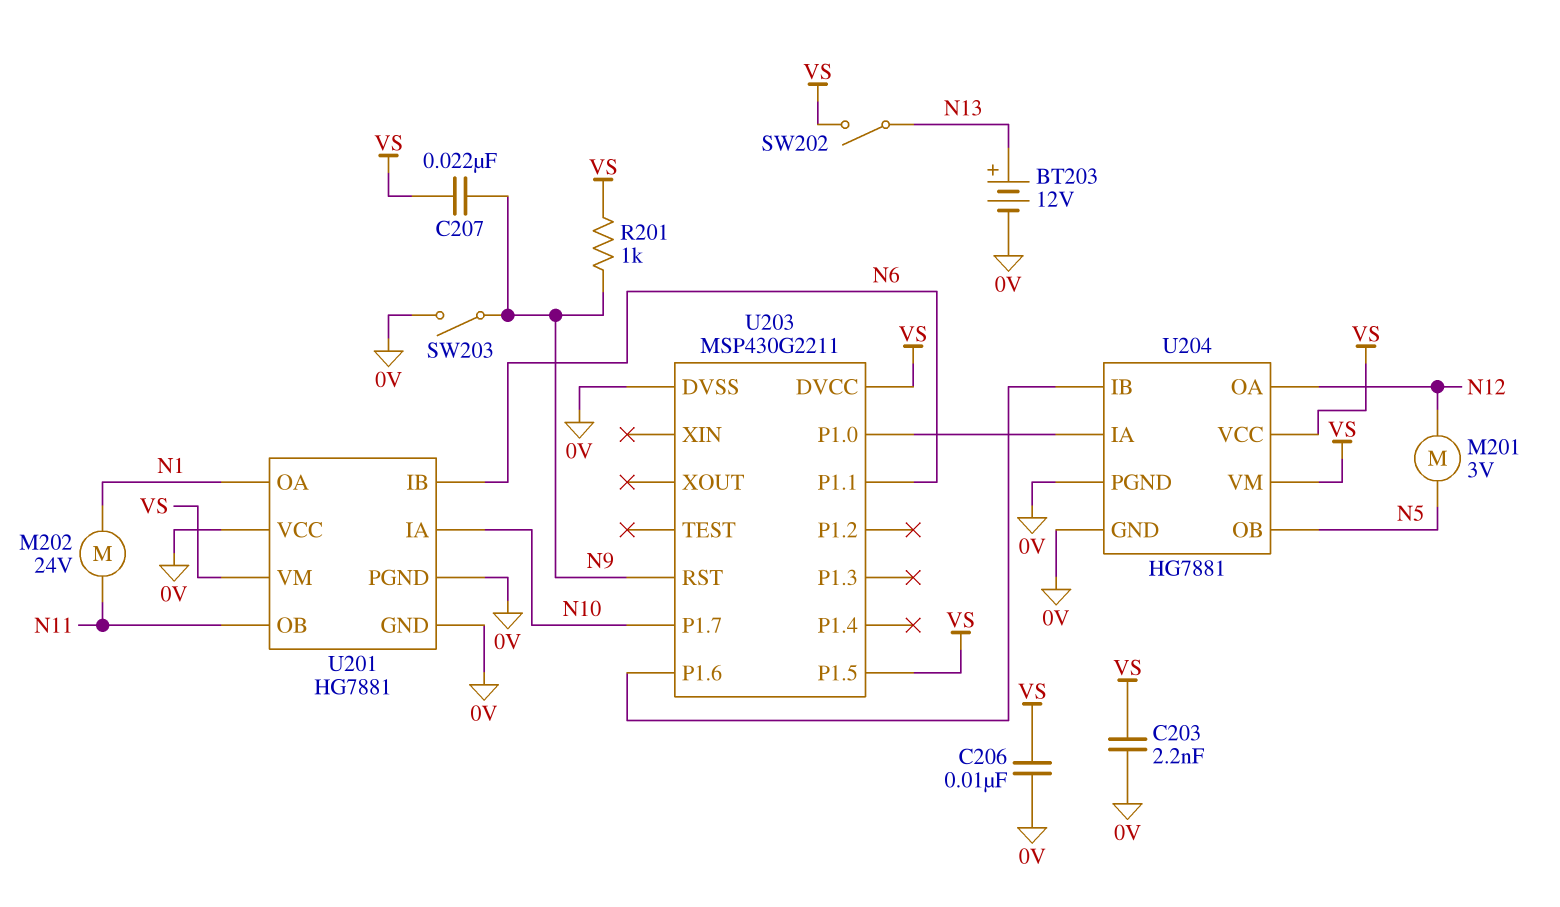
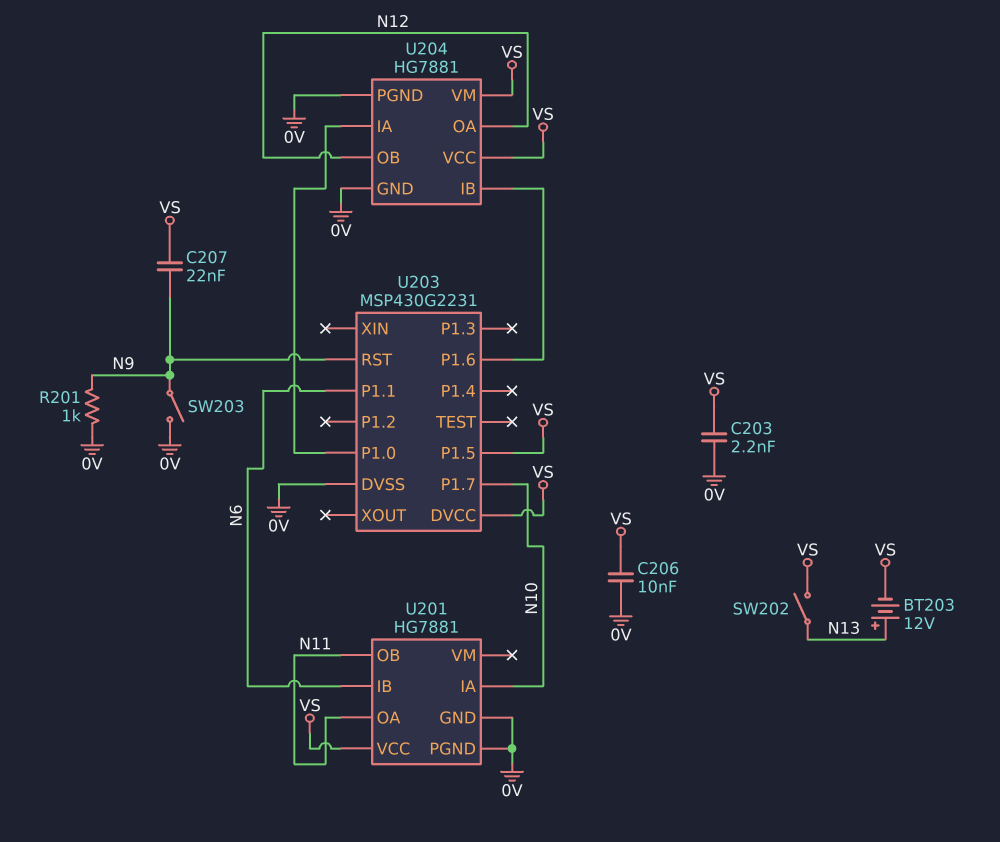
BT203: 12V (plus N13, minus 0V) -> 12V (plus N13, minus VS)
M201: motor 3V (N5, N12) -> none
M202: motor 24V (N1, N11) -> none
R201: 1k (N9, VS) -> 1k (0V, N9)
U201 pin OA: N1 -> N11
U201 pin VCC: 0V -> VS
U201 pin VM: VS -> none
U203: MSP430G2211 -> MSP430G2231
U204 pin OB: N5 -> N12

